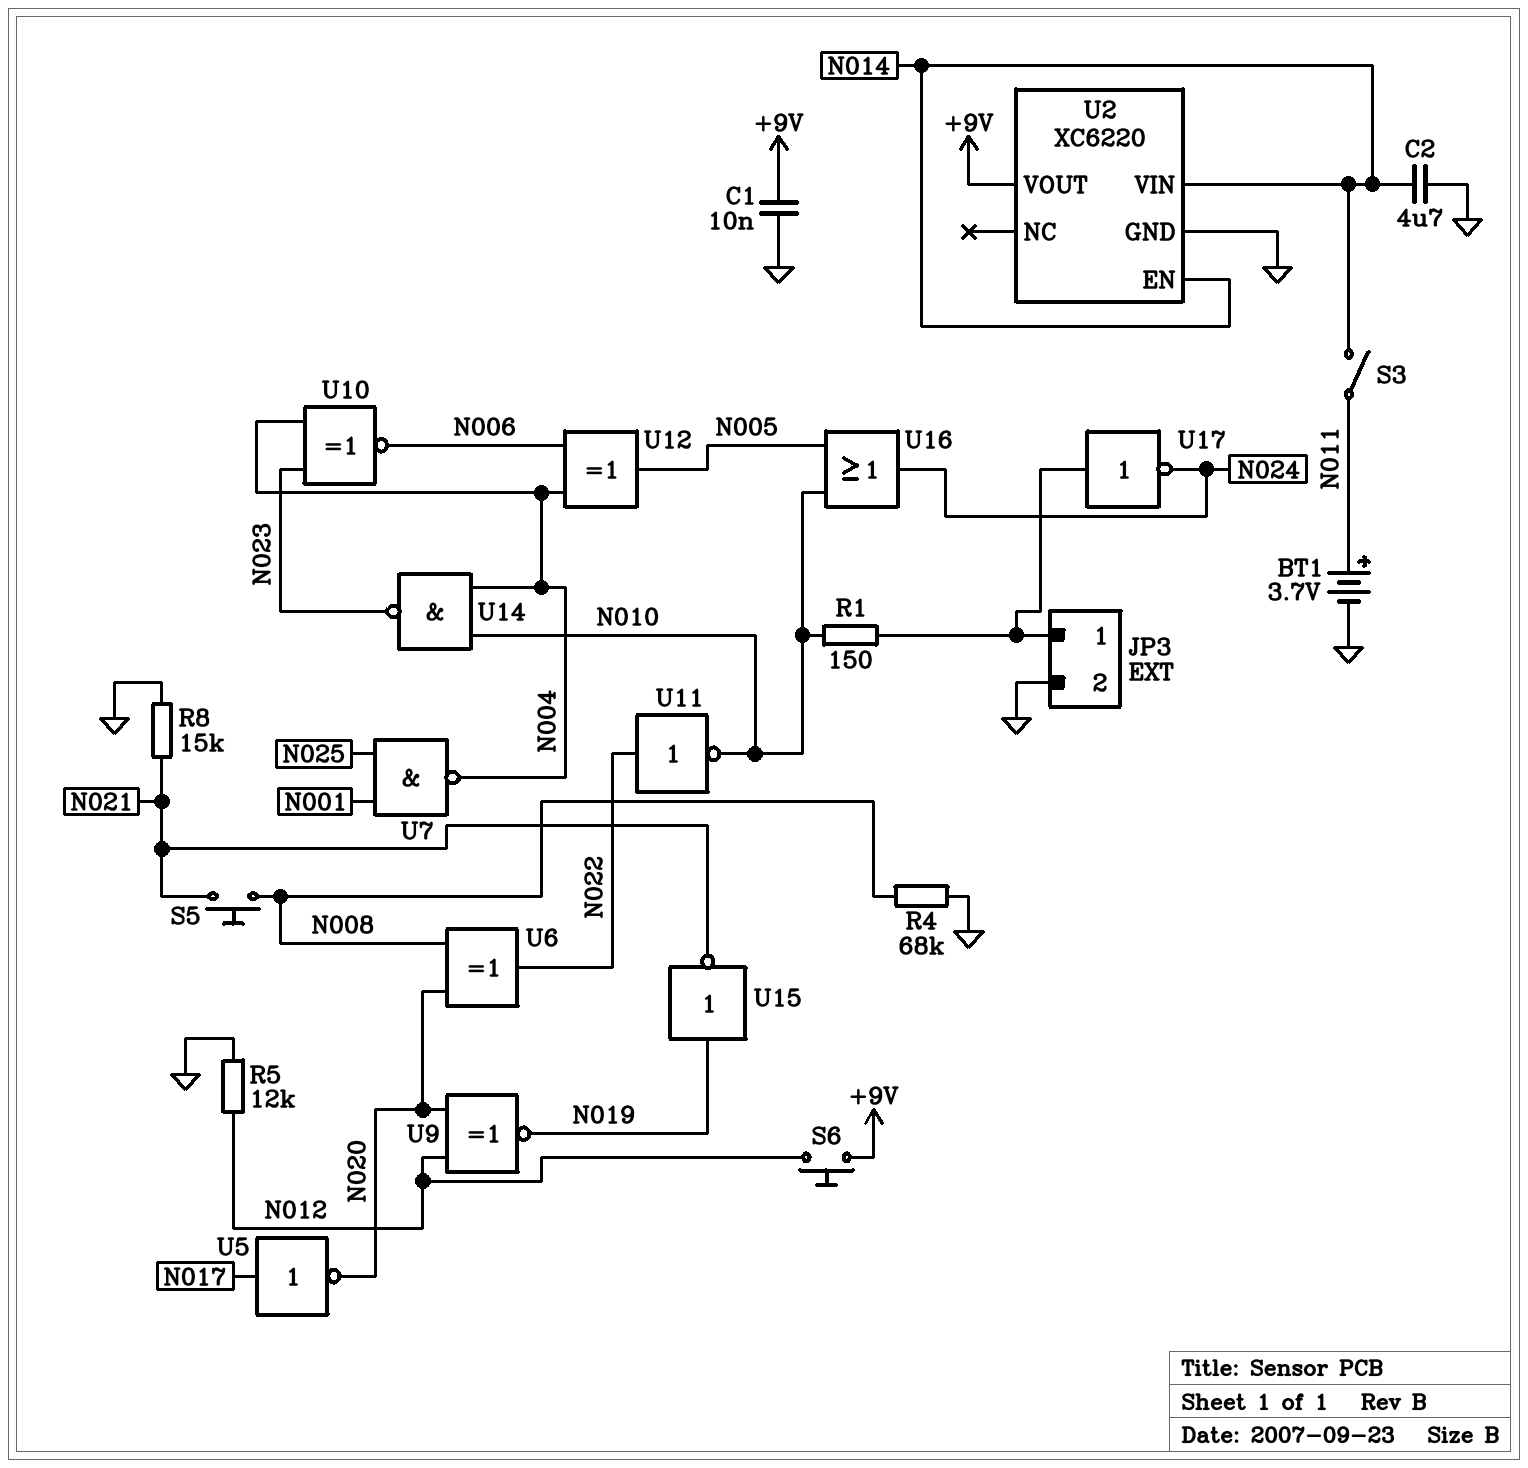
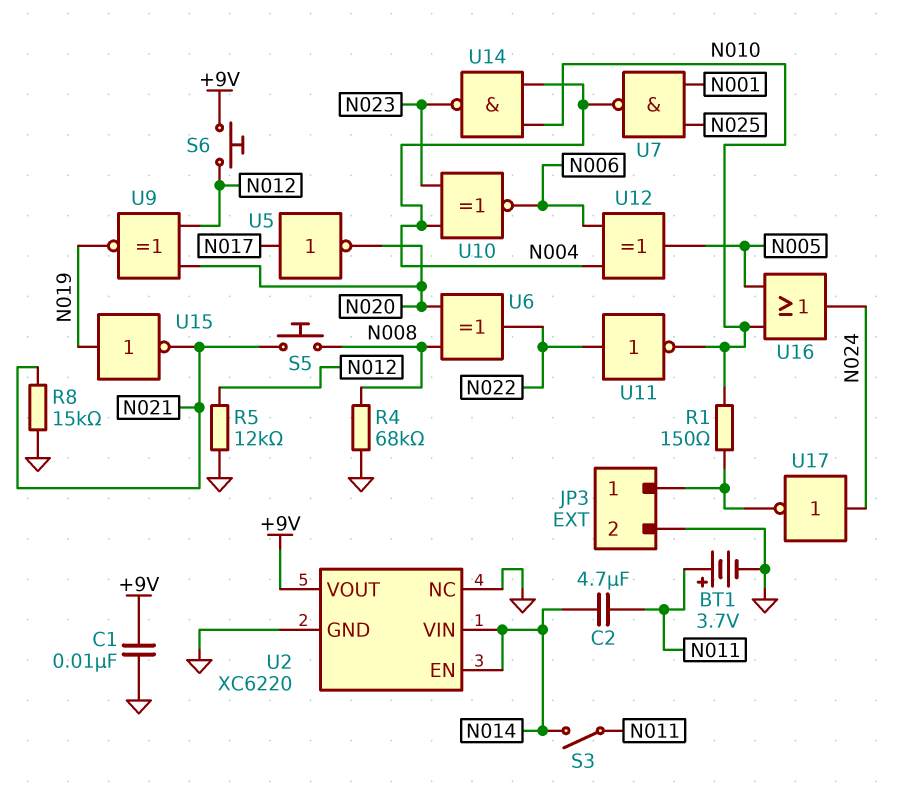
C2: 4.7uF (GND, N014) -> 4.7uF (N011, N014)
U2 pin NC: none -> GND
U17: NOT (in JP3/1, out N024) -> NOT (in N024, out JP3/1)

